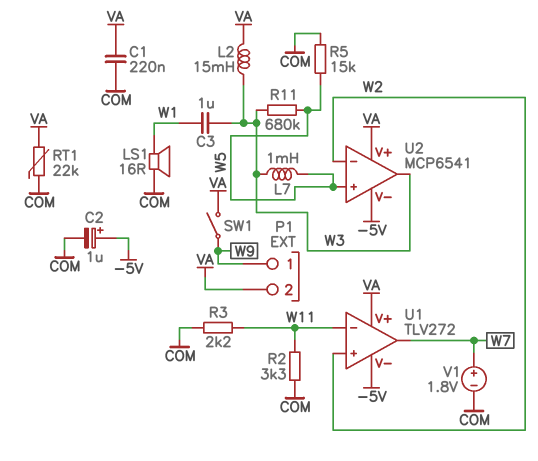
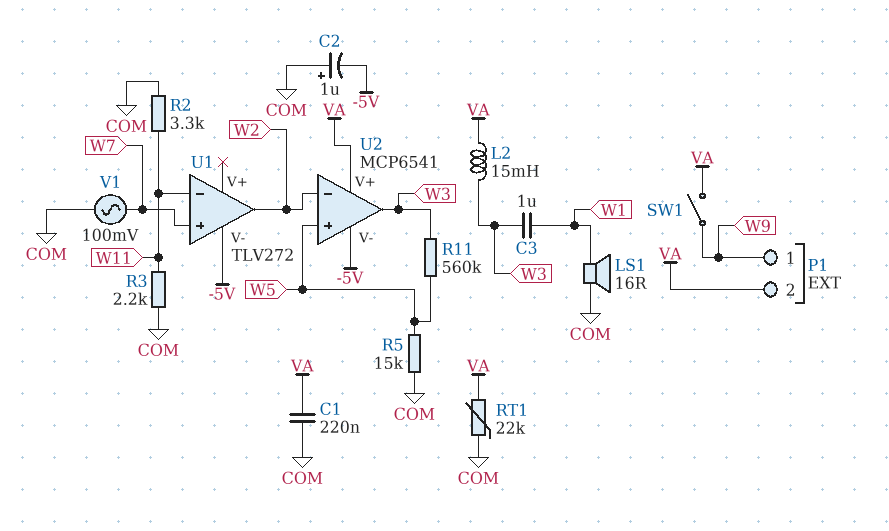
C2: 1uF (plus -5V, minus COM) -> 1uF (plus COM, minus -5V)
L7: 1mH (W3, W5) -> none
R11: 680k (W3, W5) -> 560k (W3, W5)
U1 pin V+: VA -> none
U1 pin in+: W2 -> W7
U1 pin out: W7 -> W2
V1: 1.8V (plus W7, minus COM) -> AC 100mV (COM, W7)

